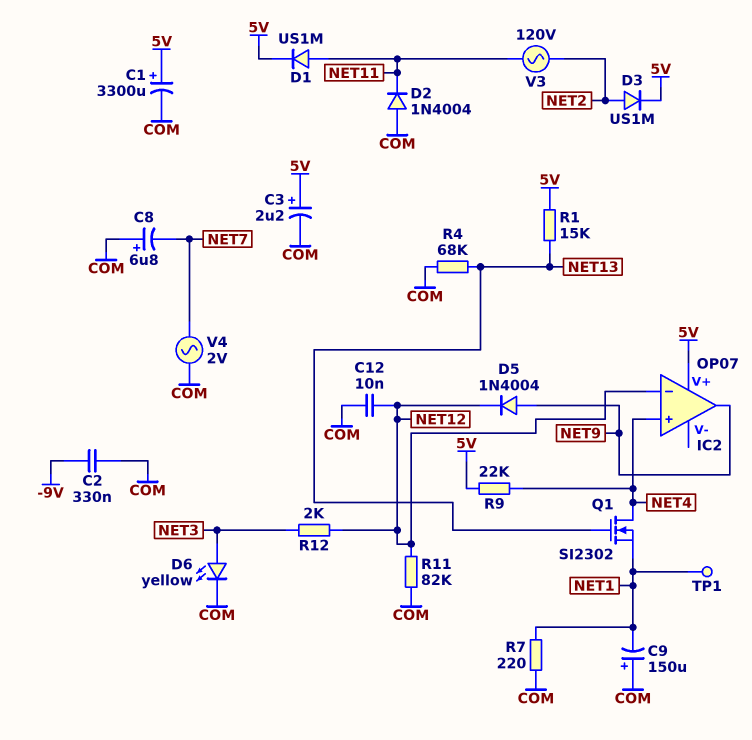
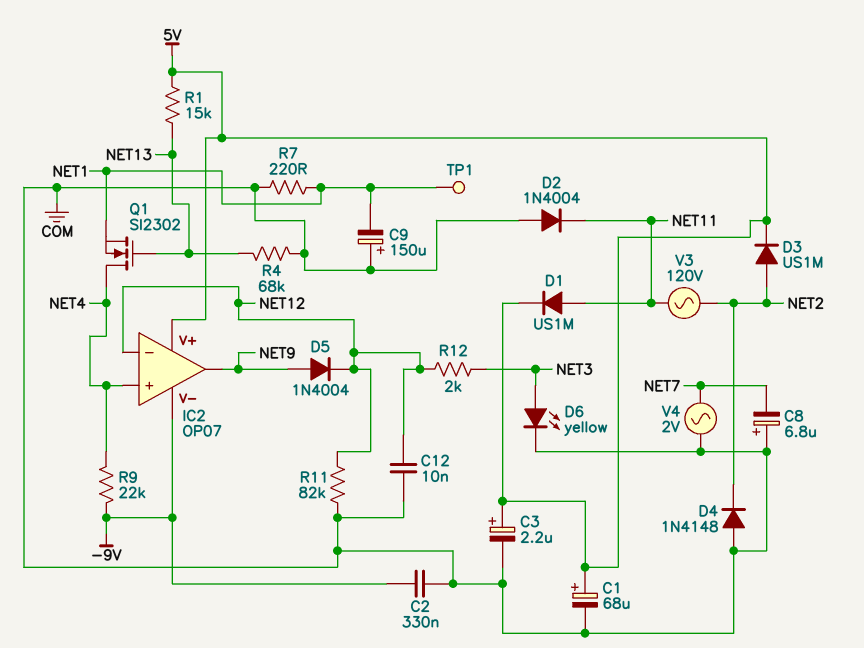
C1: 3300uF (plus 5V, minus COM) -> 68uF (plus 5V, minus COM)
D4: none -> diode 1N4148 (A COM, K NET2)
IC2 pin V-: none -> -9V
R9: 22k (5V, NET4) -> 22k (-9V, NET4)

